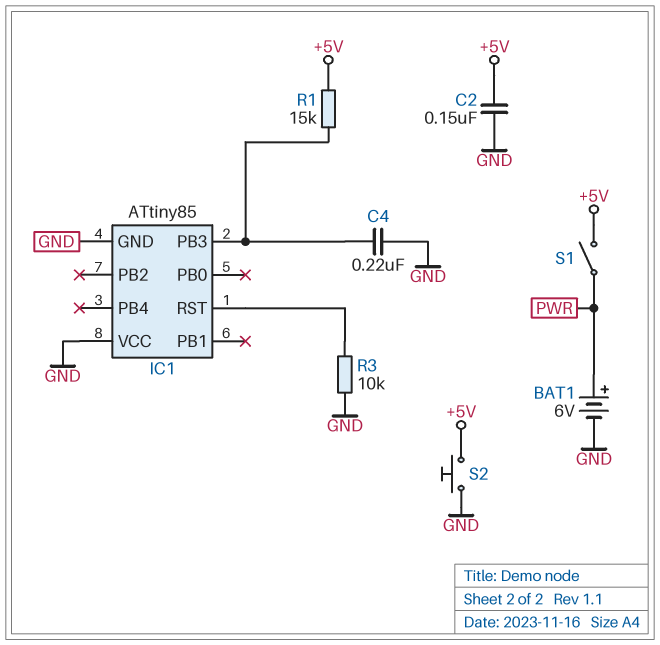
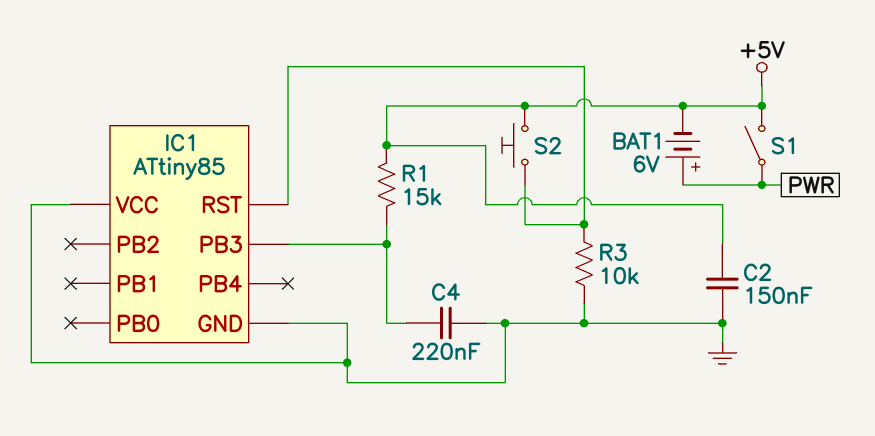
BAT1: 6V (plus PWR, minus GND) -> 6V (plus PWR, minus +5V)
S2: button (+5V, GND) -> button (+5V, IC1/RST)

